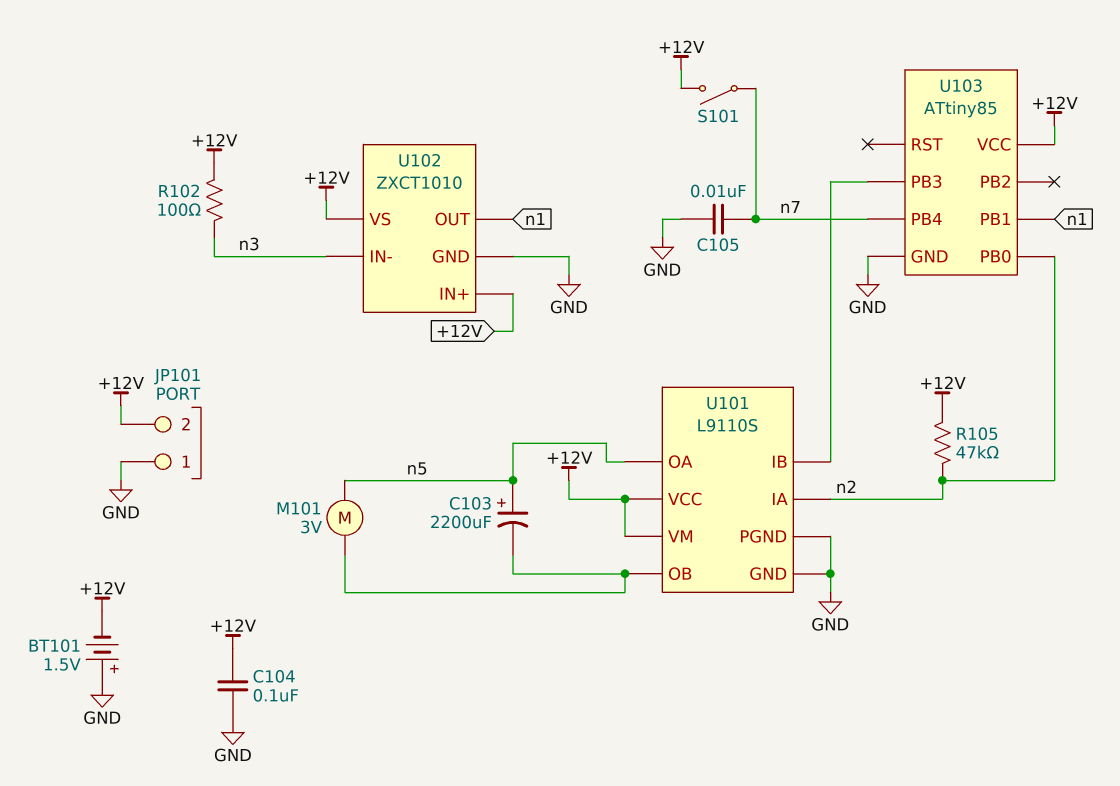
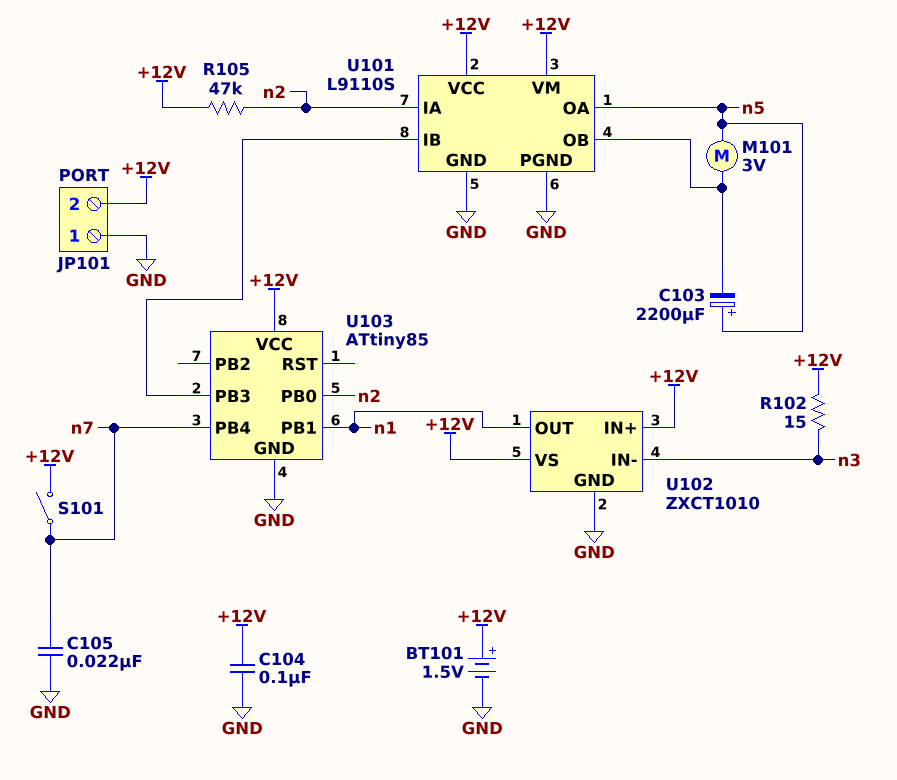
BT101: 1.5V (plus GND, minus +12V) -> 1.5V (plus +12V, minus GND)
C105: 10nF (GND, n7) -> 22nF (GND, n7)
R102: 100 (+12V, n3) -> 15 (+12V, n3)

